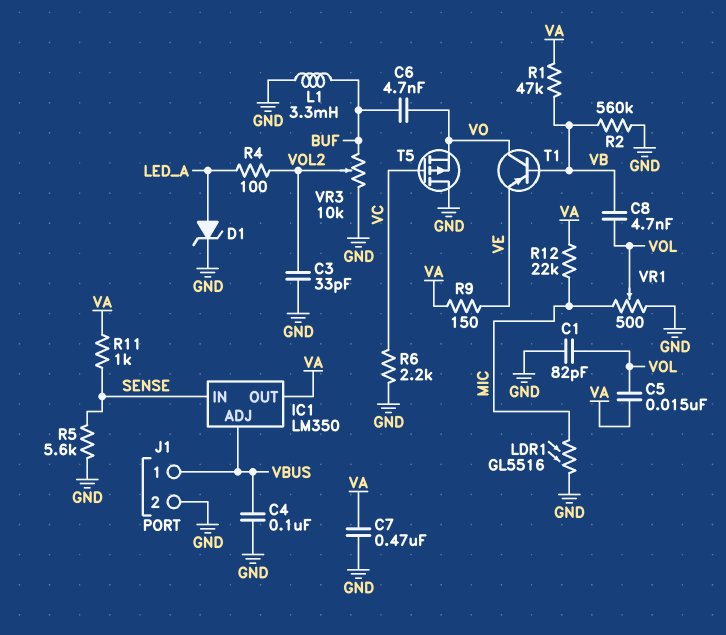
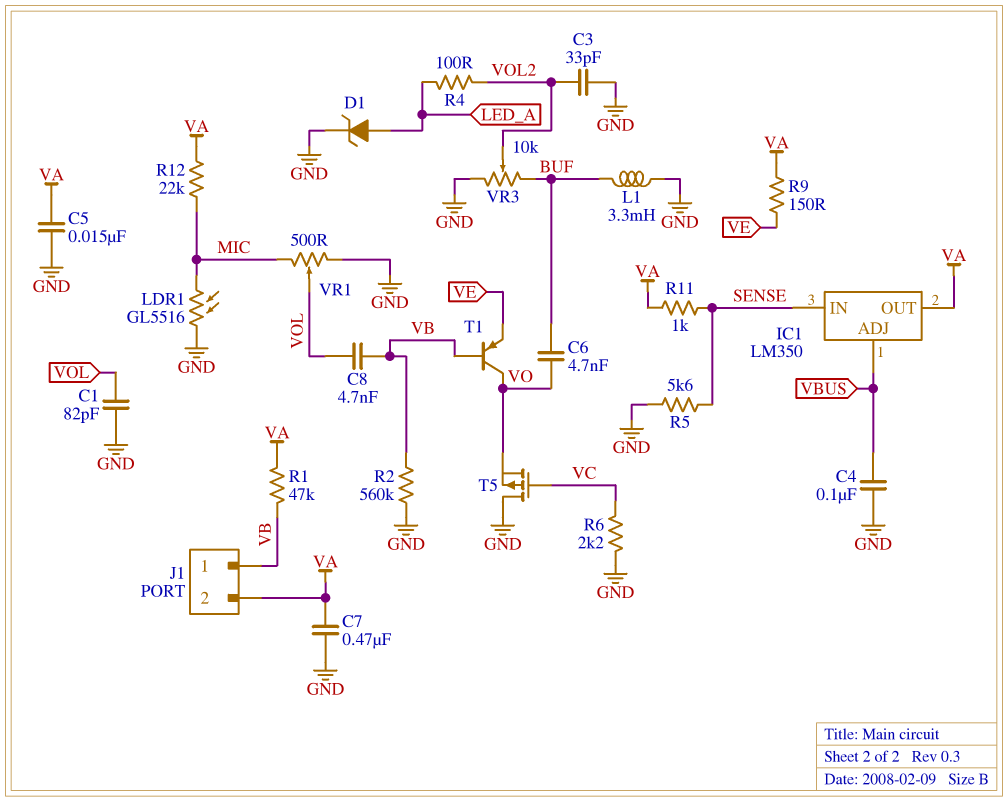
C5: 15nF (VA, VOL) -> 15nF (GND, VA)
J1 pin 1: VBUS -> VB
J1 pin 2: GND -> VA

